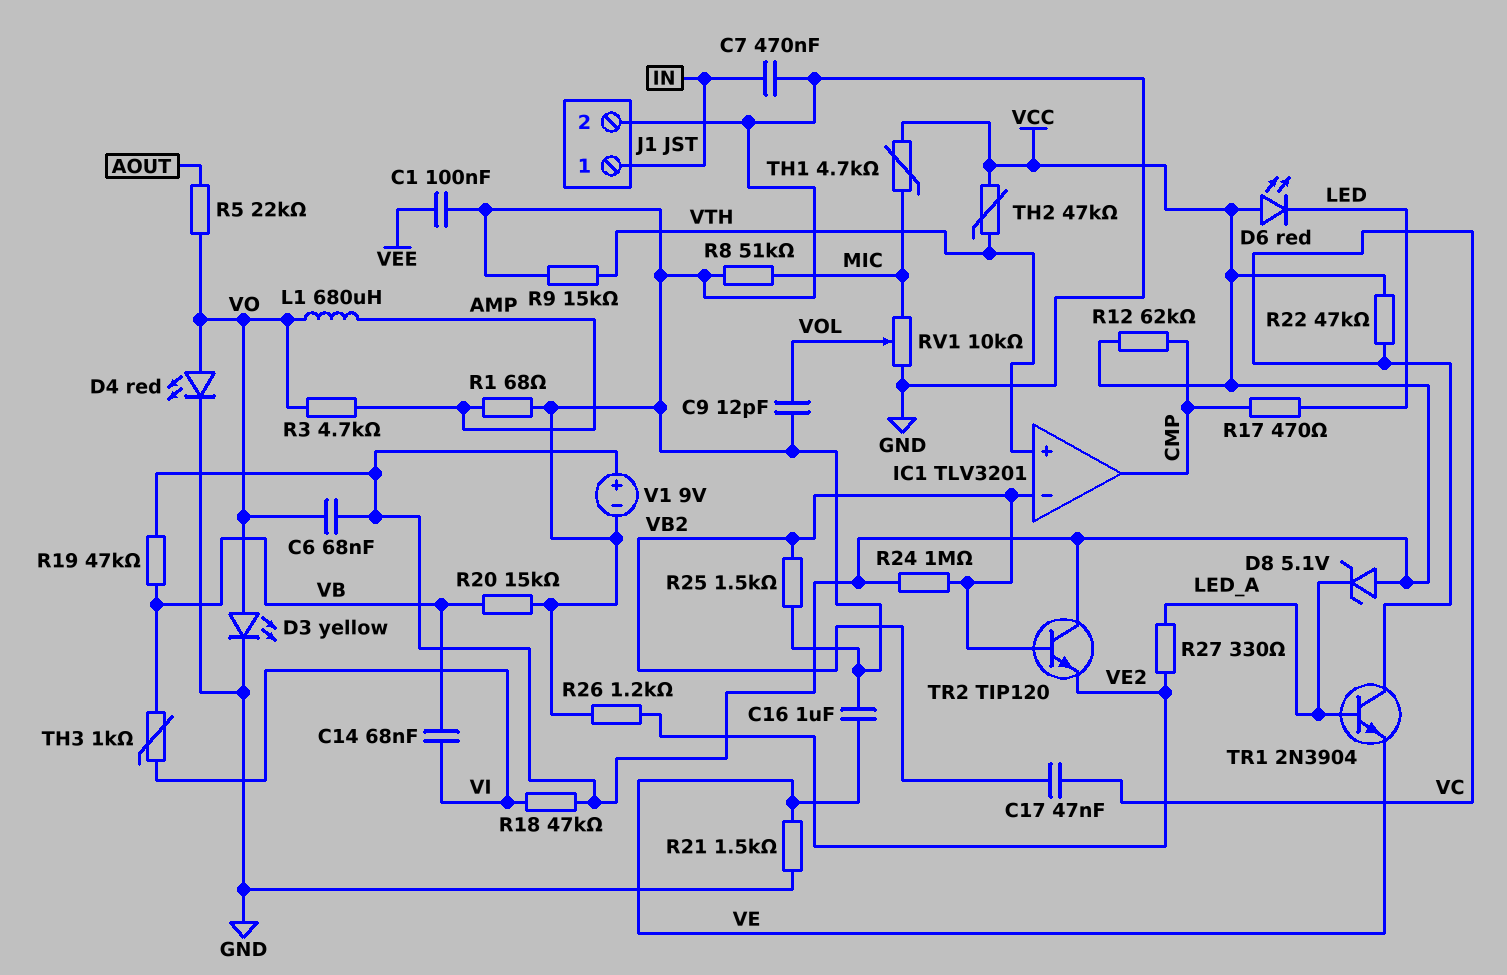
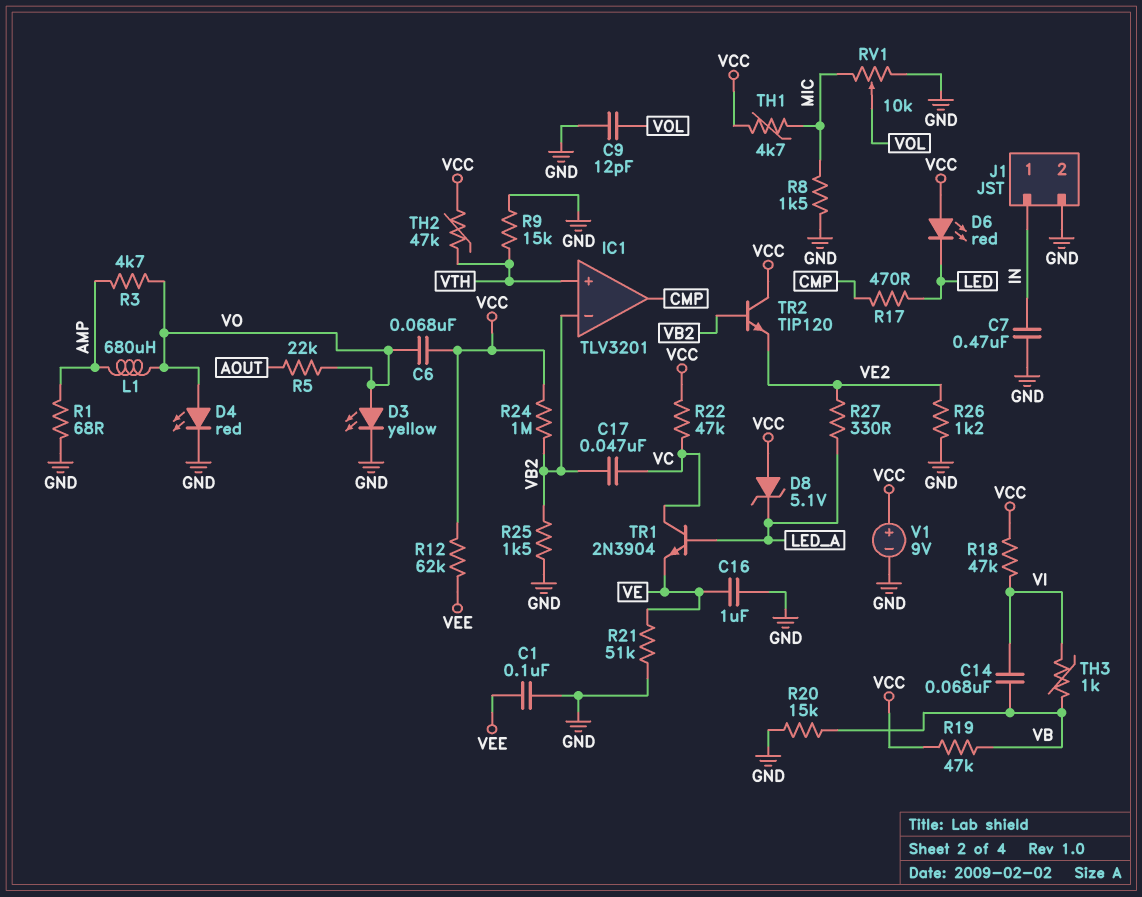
R8: 51k (GND, MIC) -> 1.5k (GND, MIC)
R12: 62k (CMP, VCC) -> 62k (VCC, VEE)
R21: 1.5k (GND, VE) -> 51k (GND, VE)

